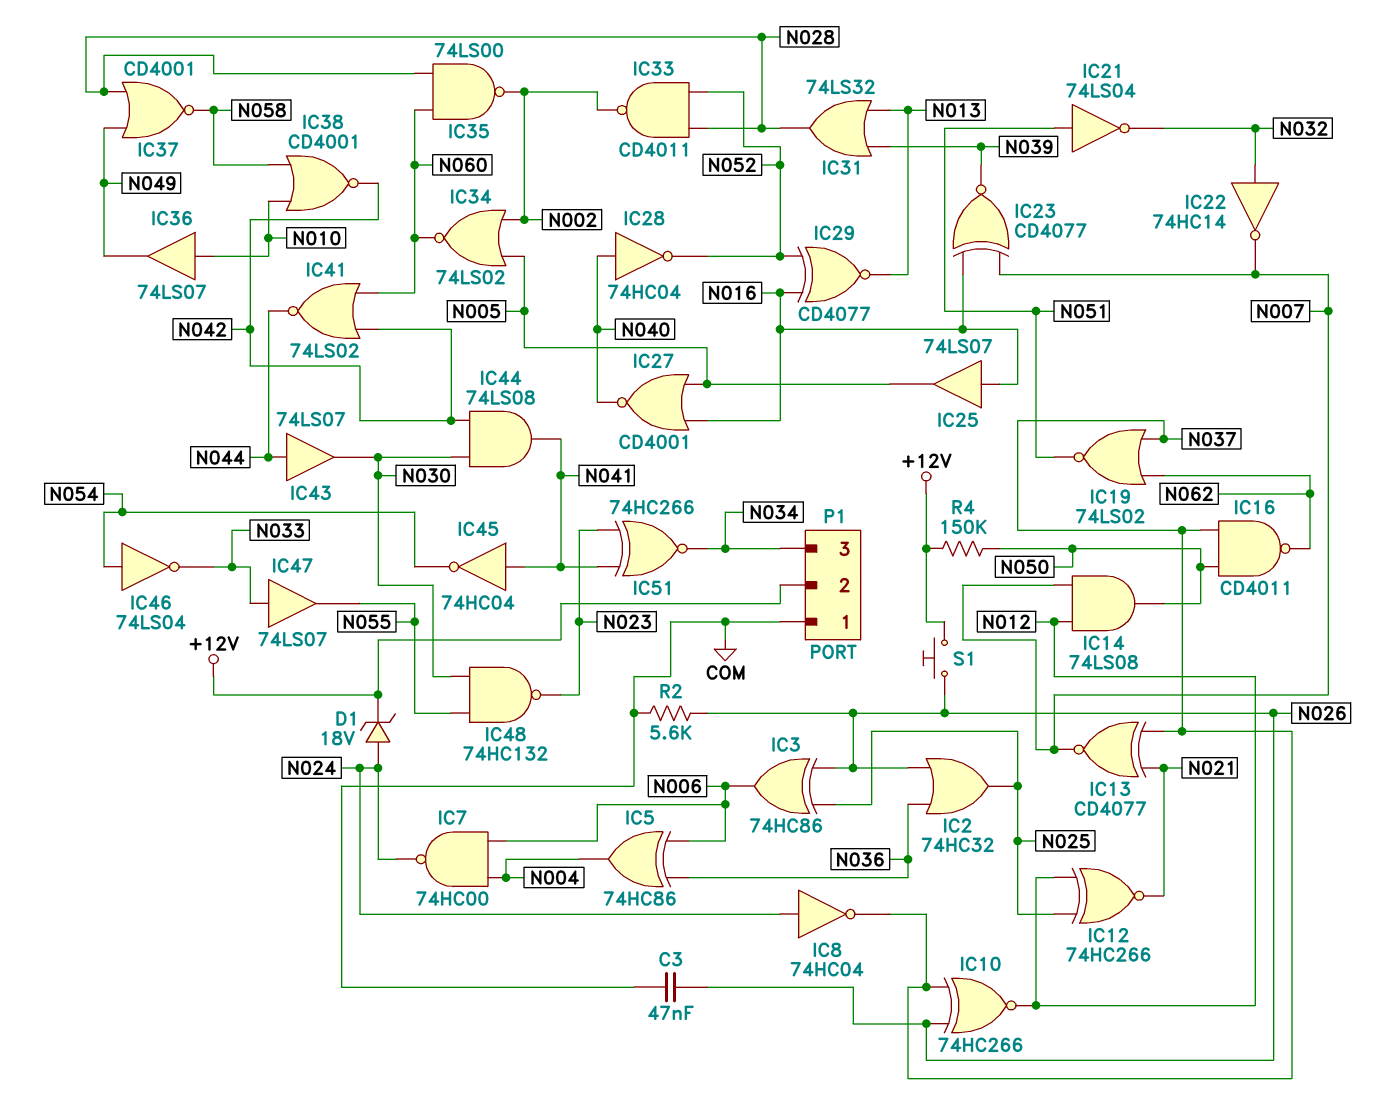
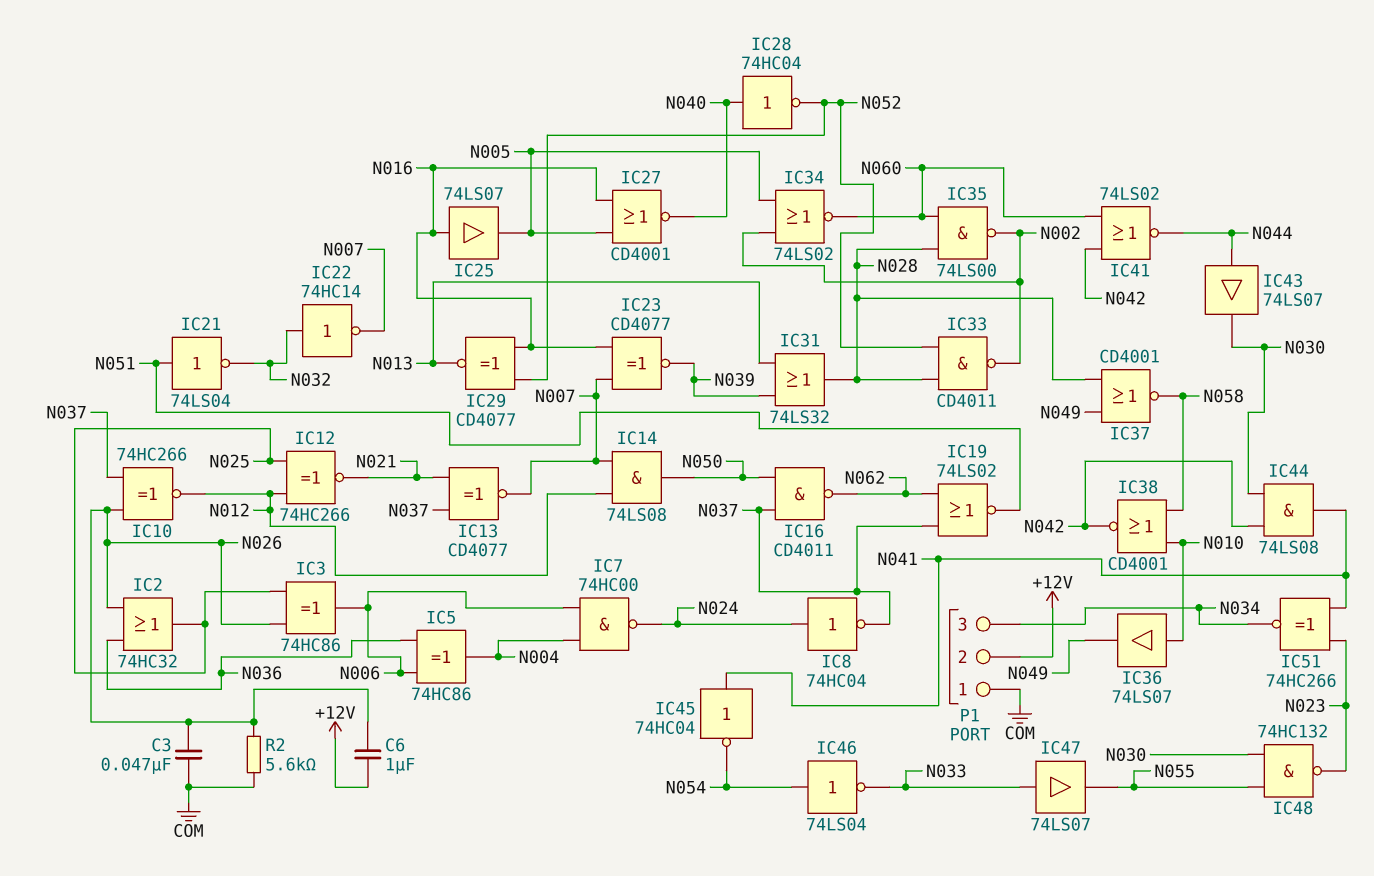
C6: none -> 1uF (+12V, N026)
D1: zener 18V (A N024, K +12V) -> none
R4: 150k (+12V, N050) -> none
S1: button (+12V, N026) -> none

